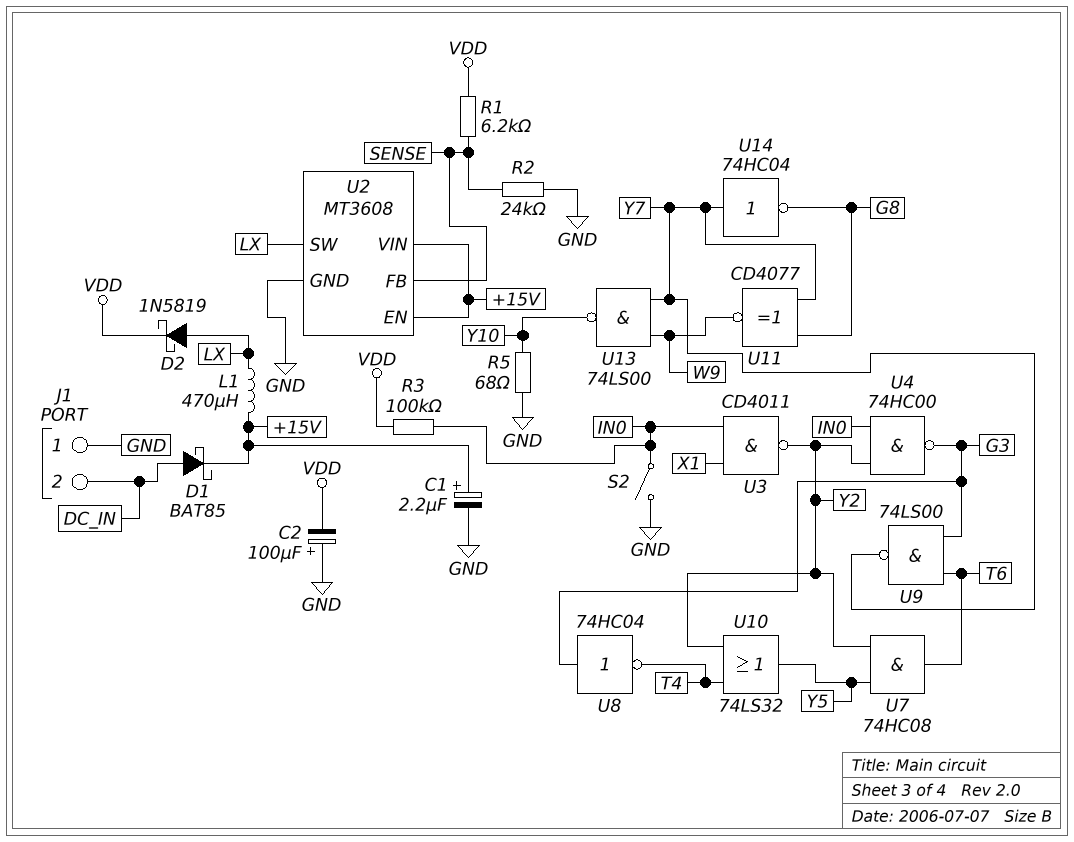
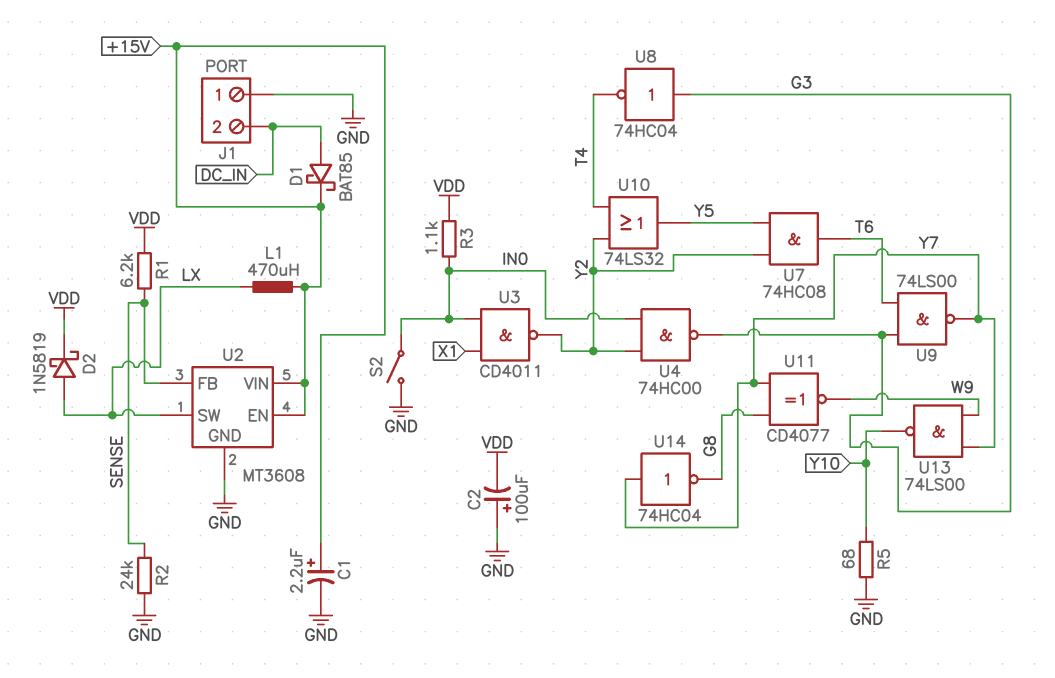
R3: 100k (IN0, VDD) -> 1.1k (IN0, VDD)

